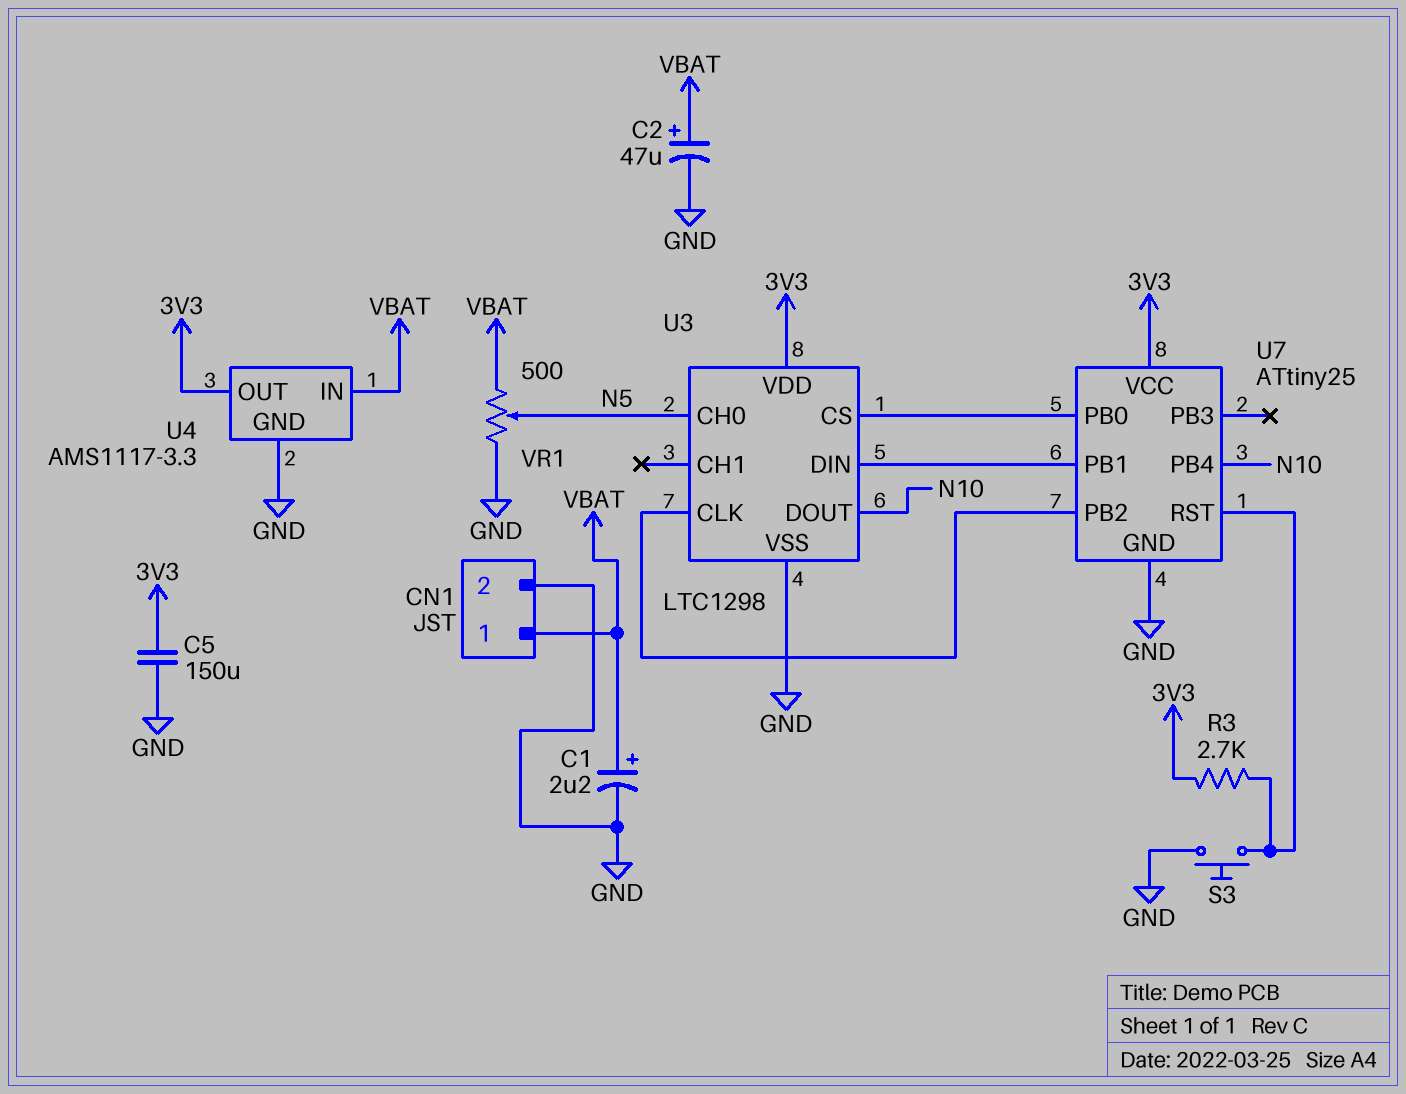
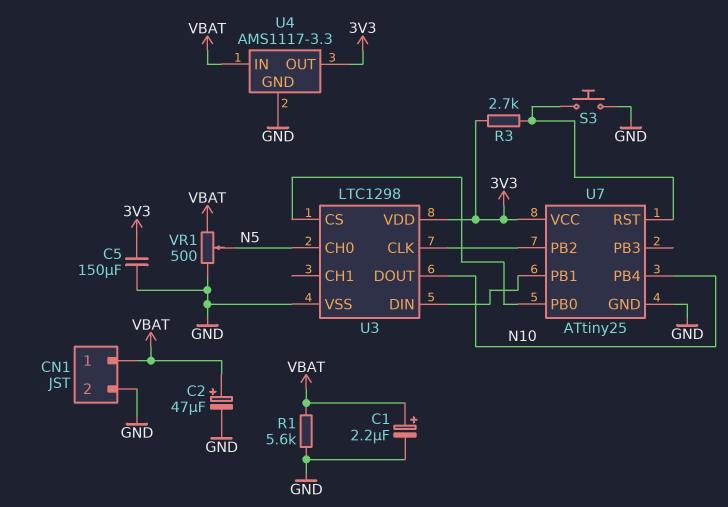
R1: none -> 5.6k (GND, VBAT)

